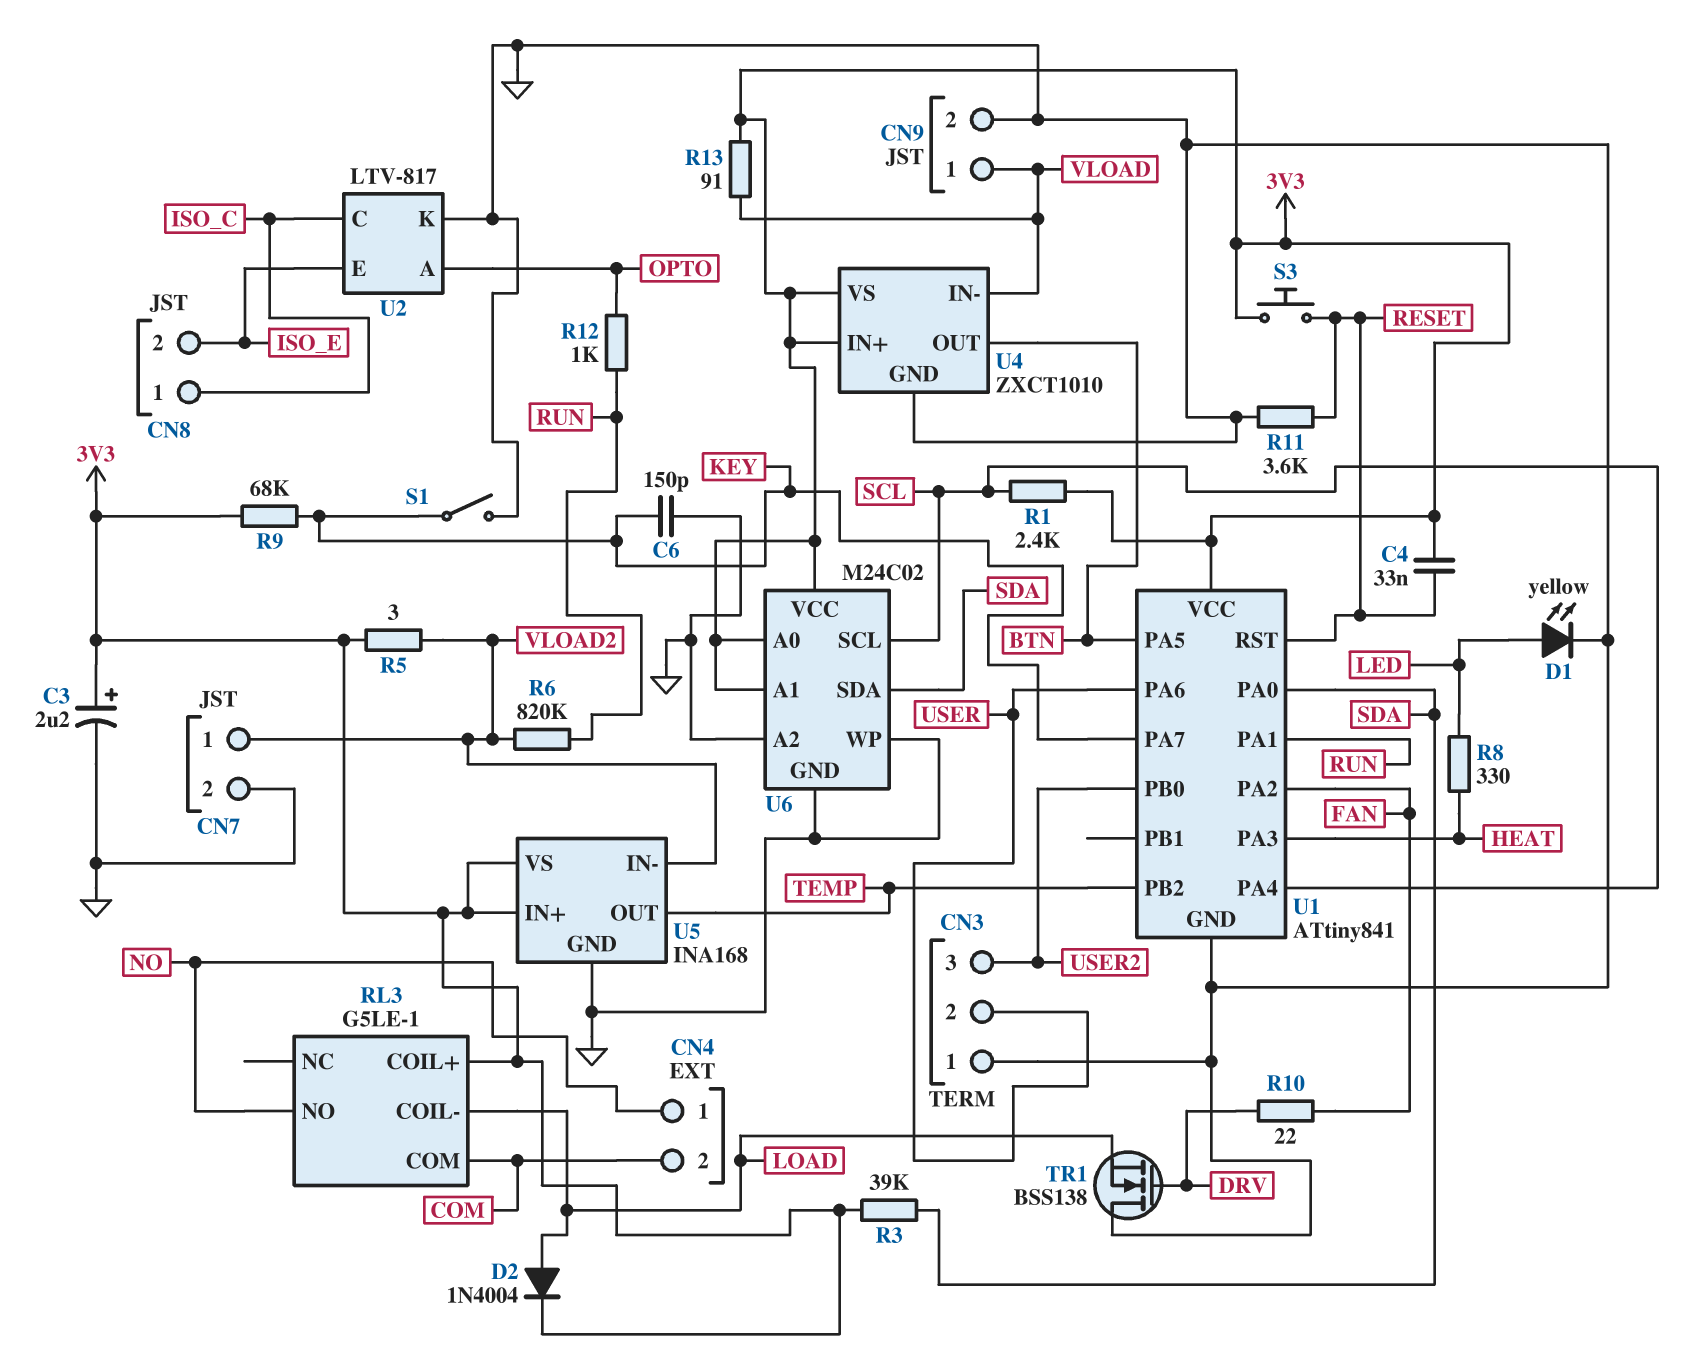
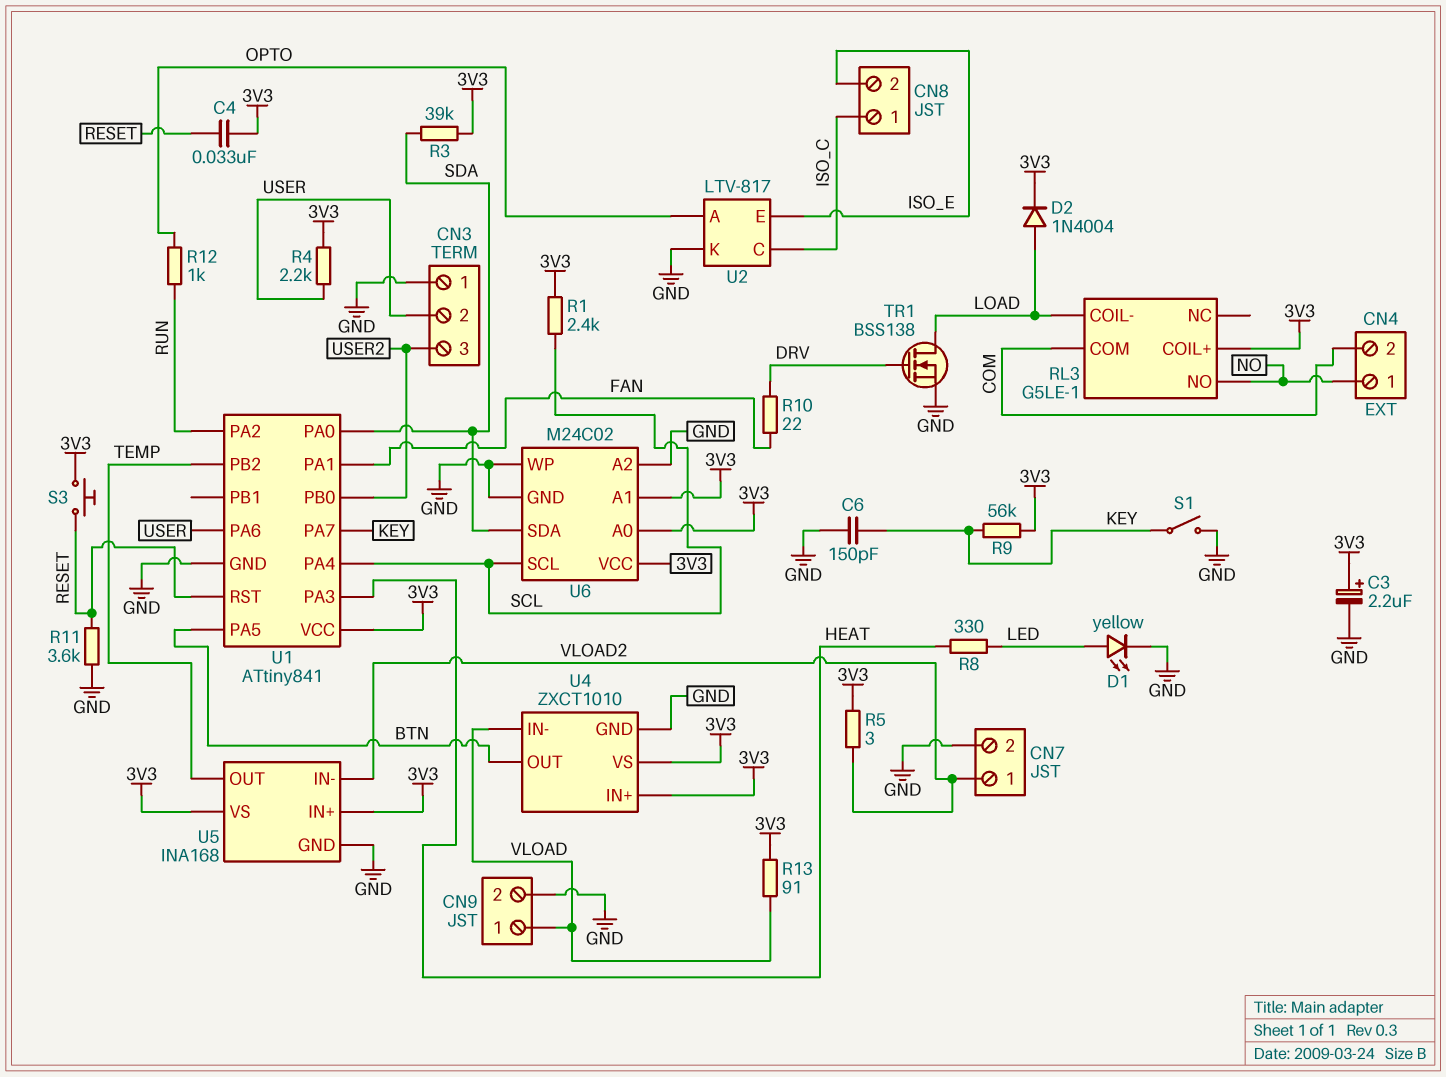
R4: none -> 2.2k (3V3, USER)
R6: 820k (RUN, VLOAD2) -> none
R9: 68k (3V3, KEY) -> 56k (3V3, KEY)
TR1: NMOS BSS138 (G DRV, D GND, S LOAD) -> NMOS BSS138 (G DRV, D LOAD, S GND)
U1 pin PA1: RUN -> FAN
U1 pin PA2: FAN -> RUN

